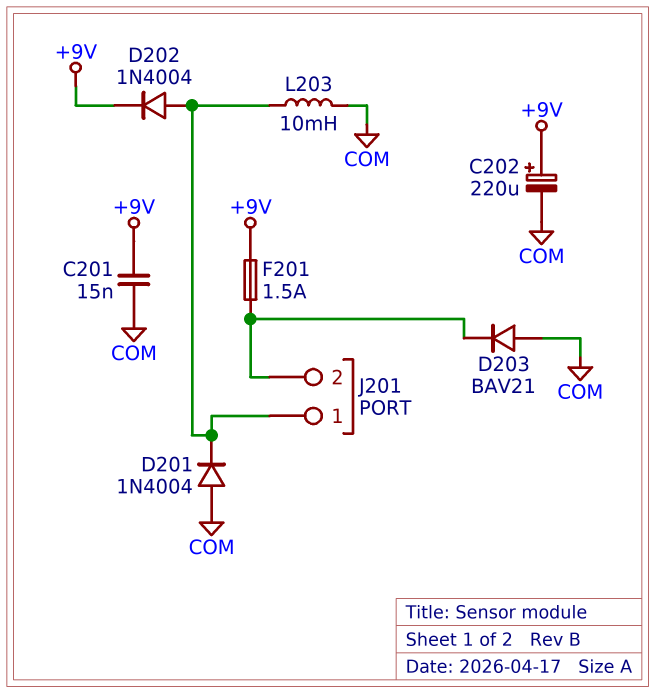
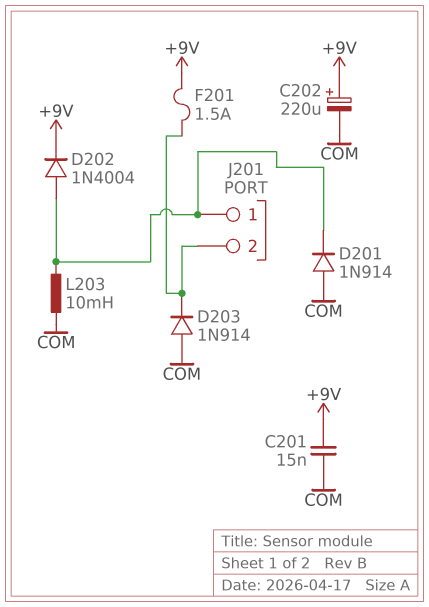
D201: diode 1N4004 (A COM, K J201/1) -> diode 1N914 (A COM, K J201/1)
D203: diode BAV21 (A COM, K J201/2) -> diode 1N914 (A COM, K J201/2)

